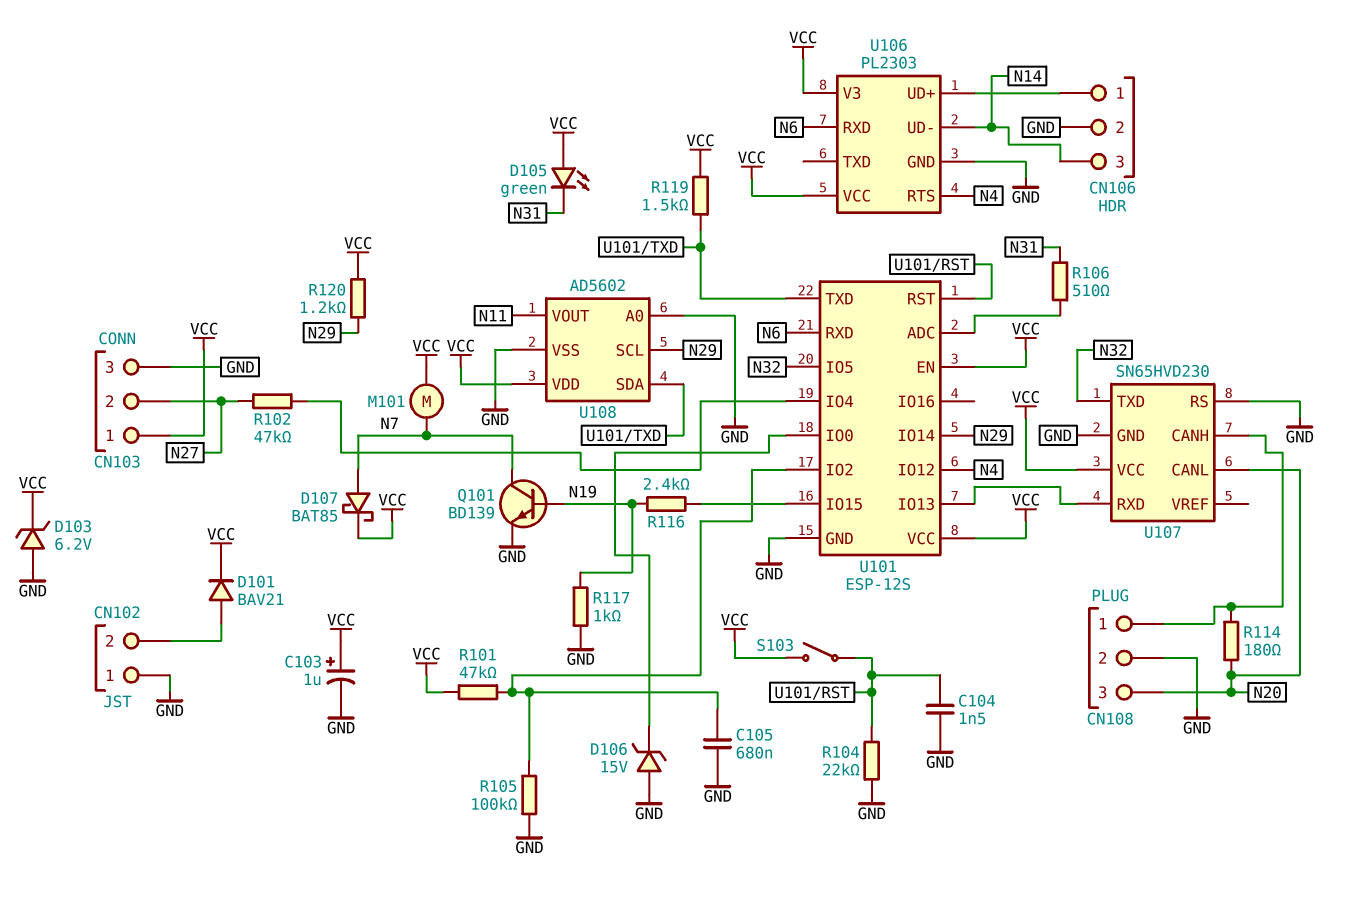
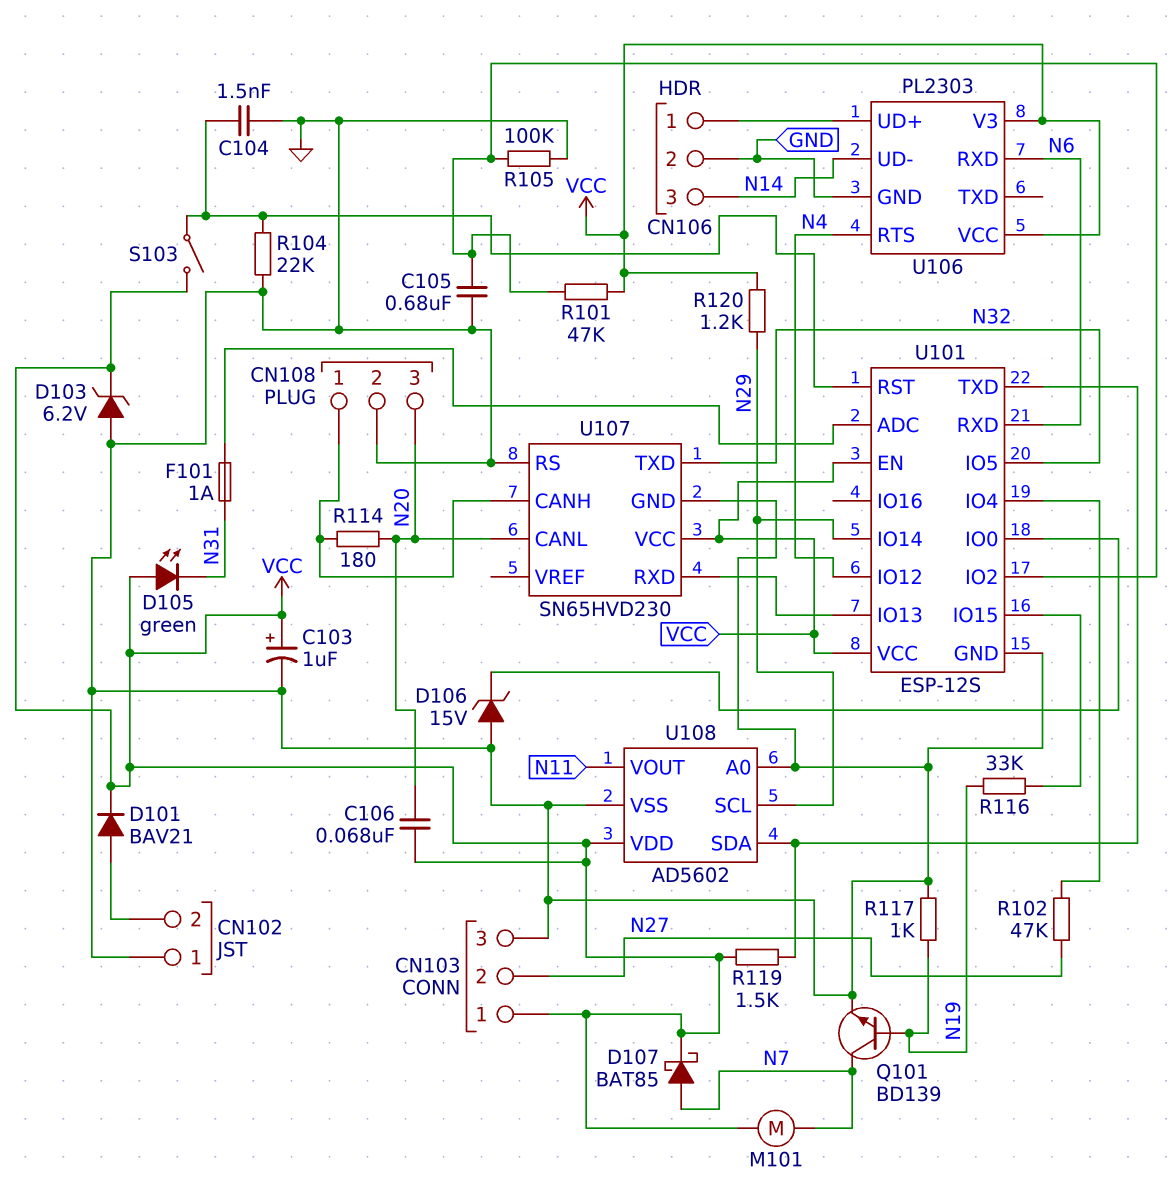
C106: none -> 68nF (N20, VCC)
F101: none -> 1A (N31, U101/ADC)
R106: 510 (N31, U101/ADC) -> none
R116: 2.4k (N19, U101/IO15) -> 33k (N19, U101/IO15)

